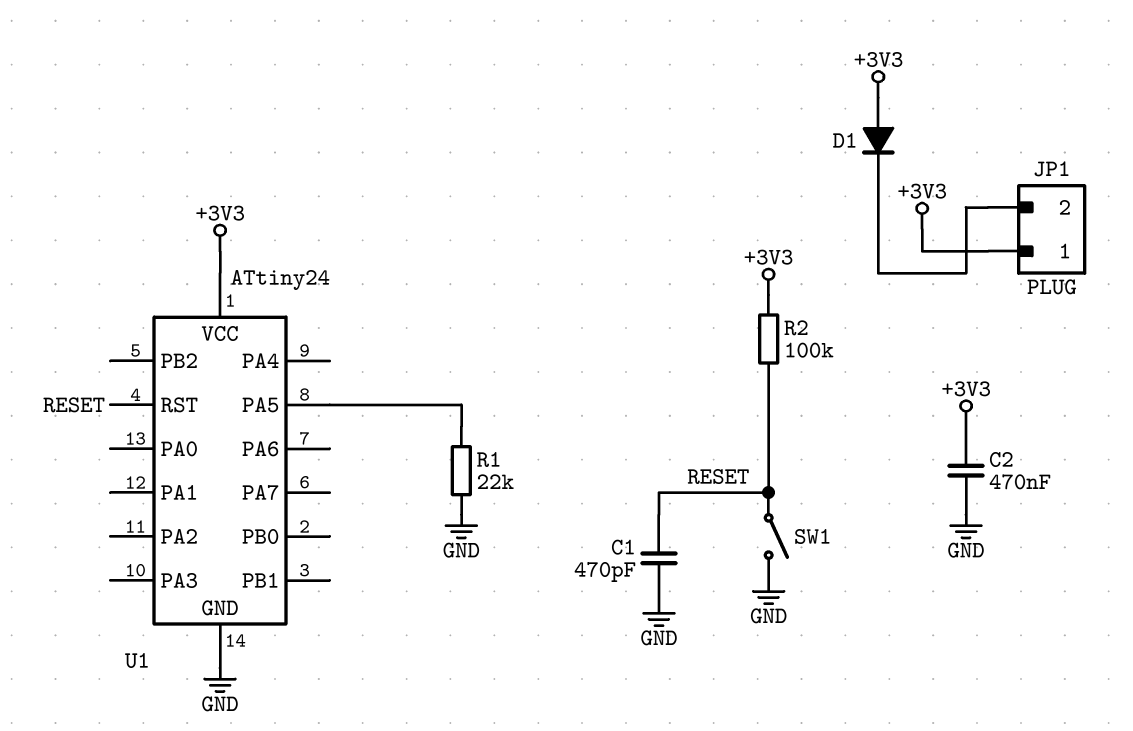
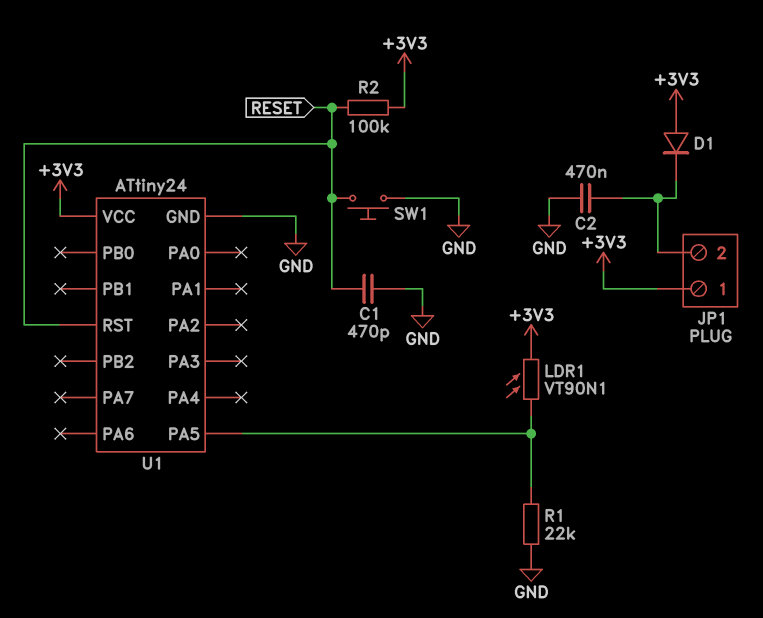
C2: 470nF (+3V3, GND) -> 470nF (GND, JP1/2)
LDR1: none -> VT90N1 (+3V3, U1/PA5)
SW1: switch (GND, RESET) -> button (GND, RESET)

